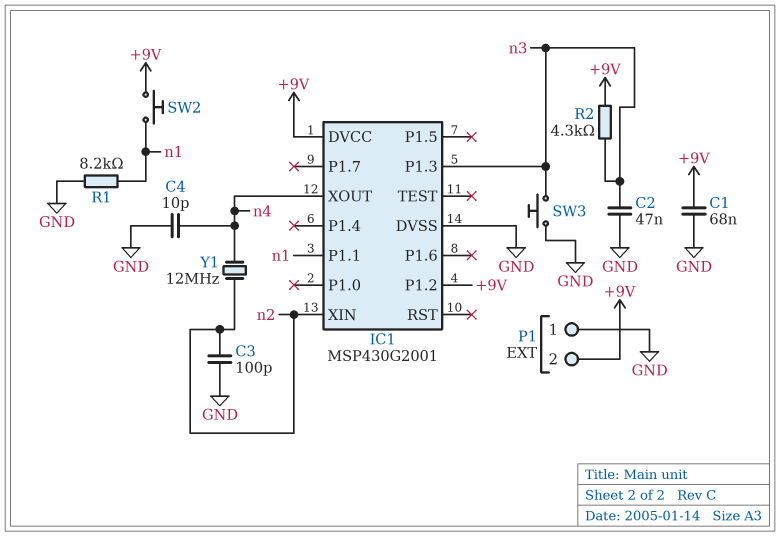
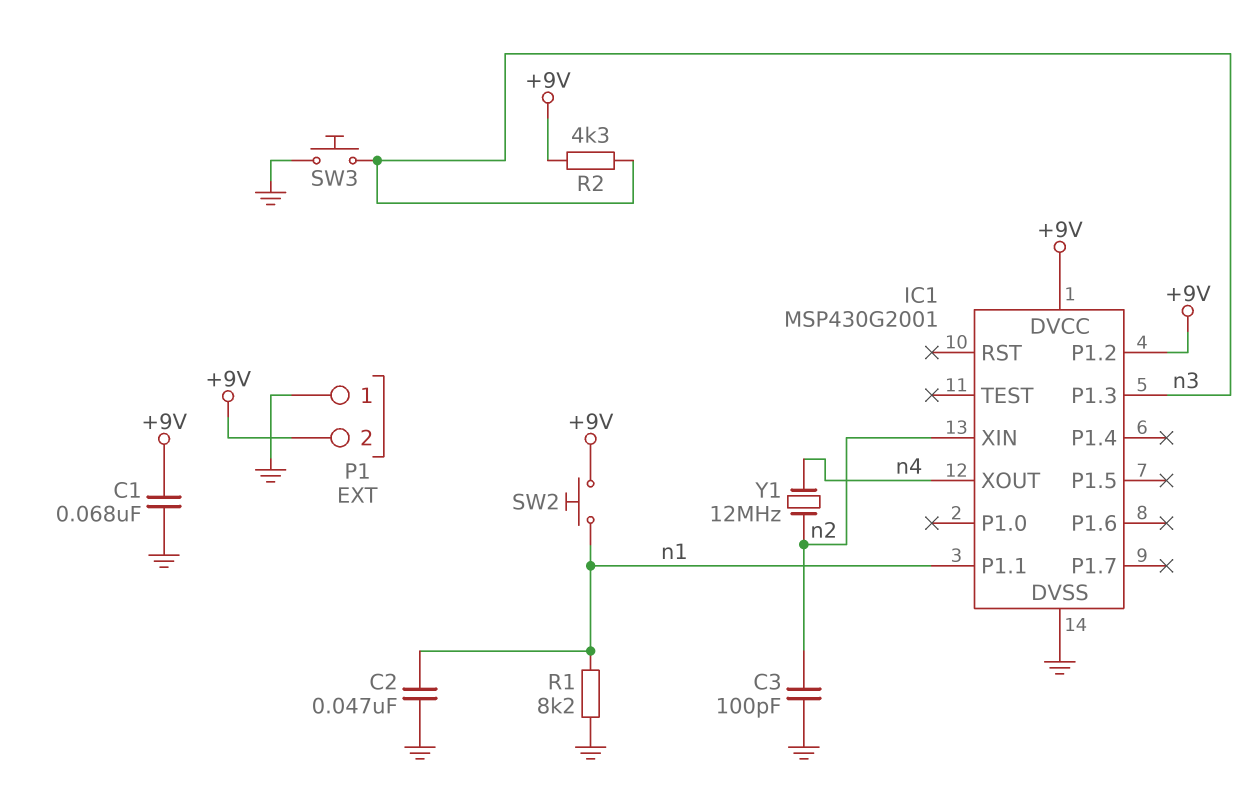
C2: 47nF (GND, n3) -> 47nF (GND, n1)
C4: 10pF (GND, n4) -> none

